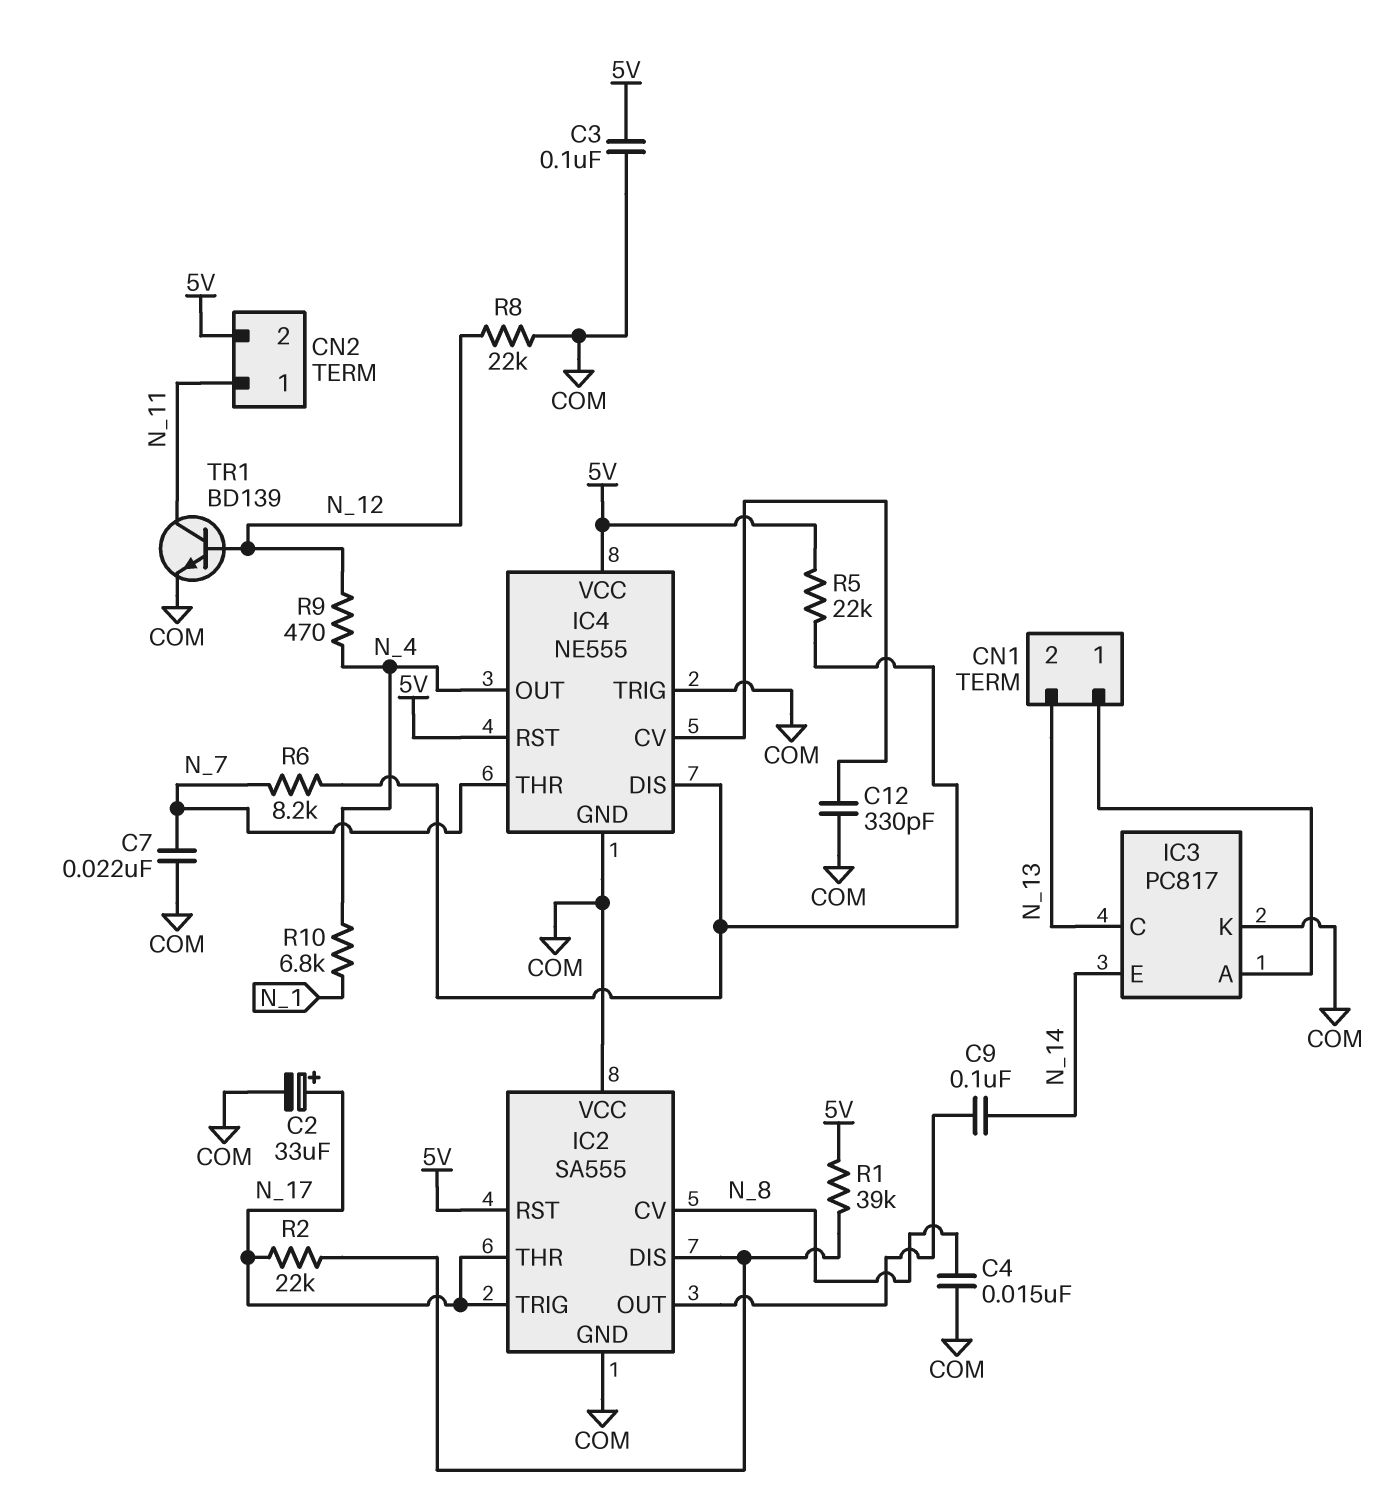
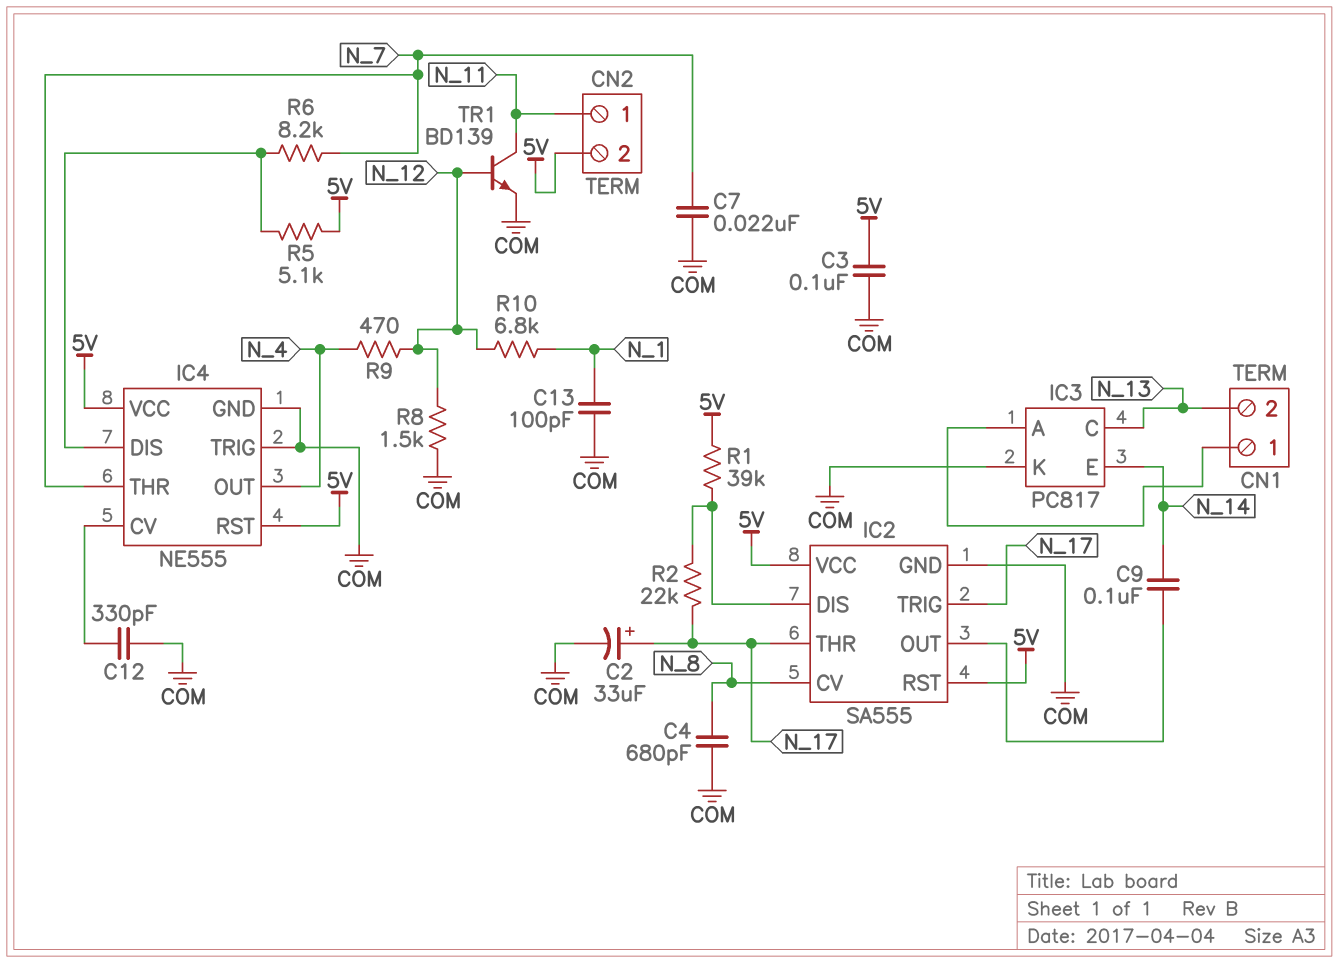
C4: 15nF (COM, N_8) -> 680pF (COM, N_8)
C13: none -> 100pF (COM, N_1)
IC2 pin VCC: COM -> 5V
R5: 22k (5V, IC4/DIS) -> 5.1k (5V, IC4/DIS)
R8: 22k (COM, N_12) -> 1.5k (COM, N_12)
R10: 6.8k (N_1, N_4) -> 6.8k (N_1, N_12)

